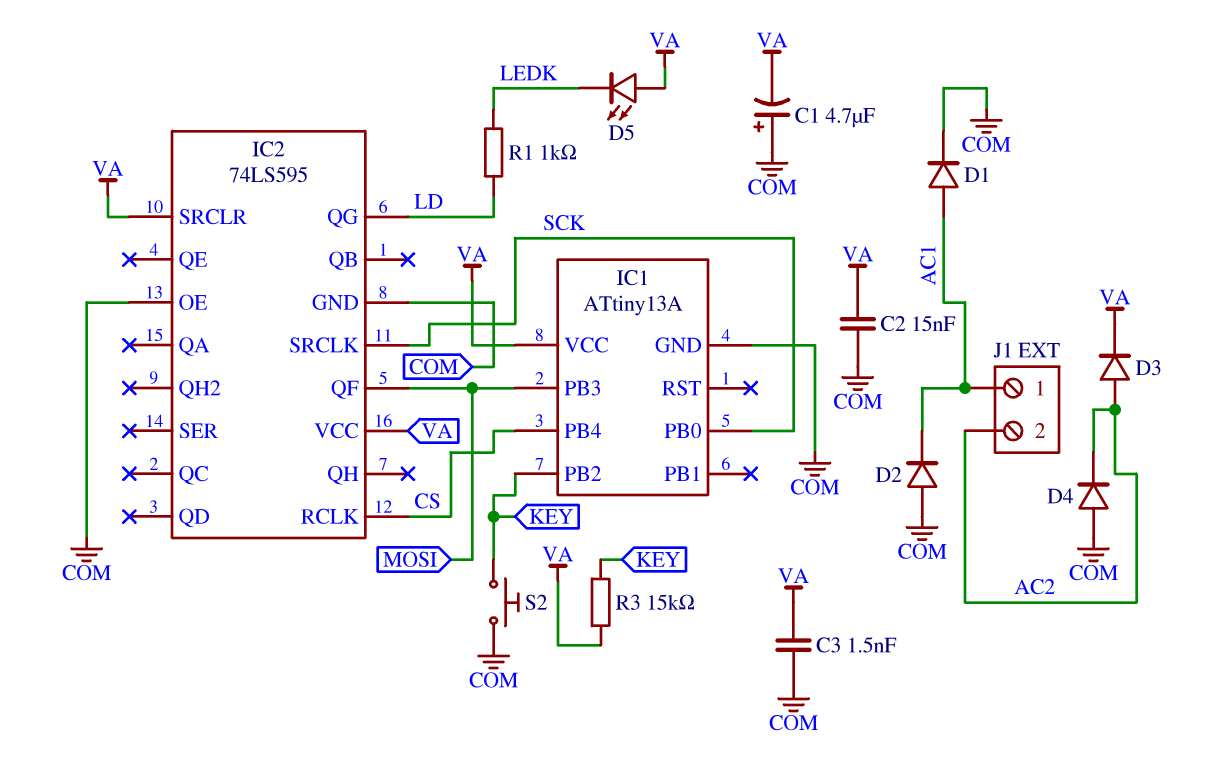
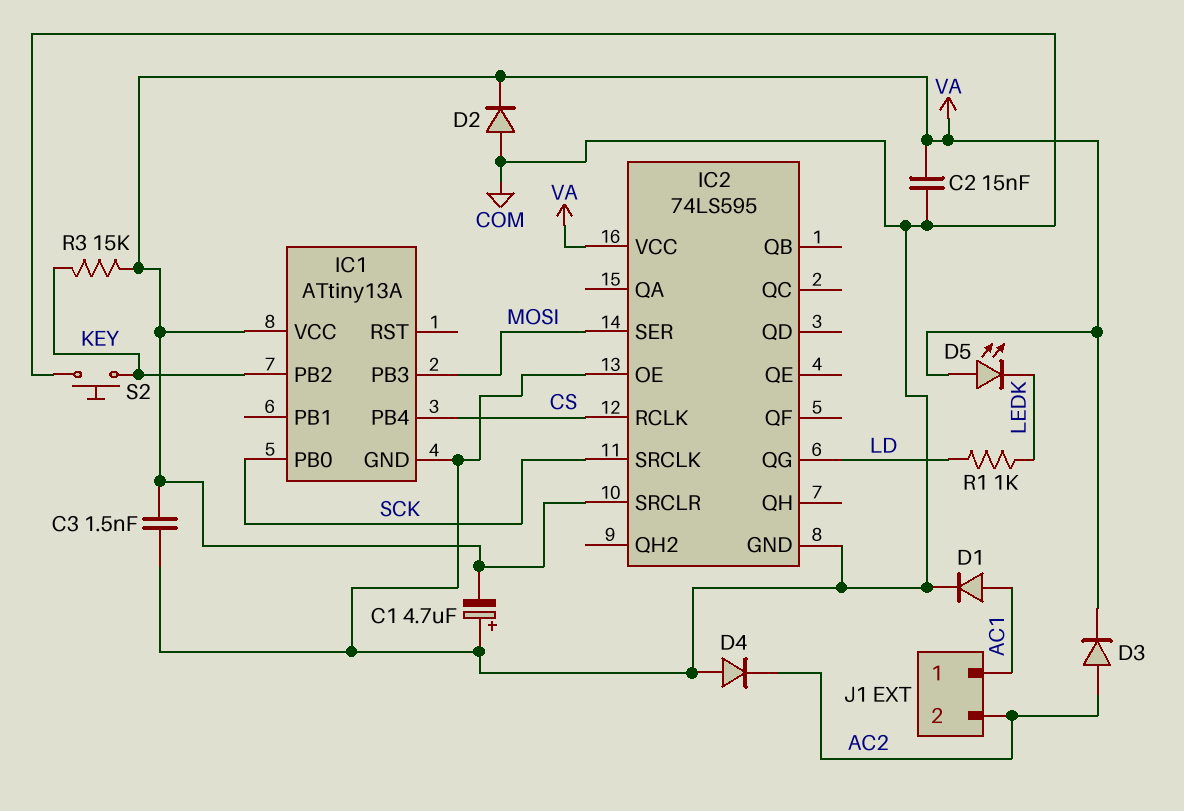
D2: diode (A COM, K AC1) -> diode (A COM, K VA)
IC2 pin QF: MOSI -> none
IC2 pin SER: none -> MOSI

